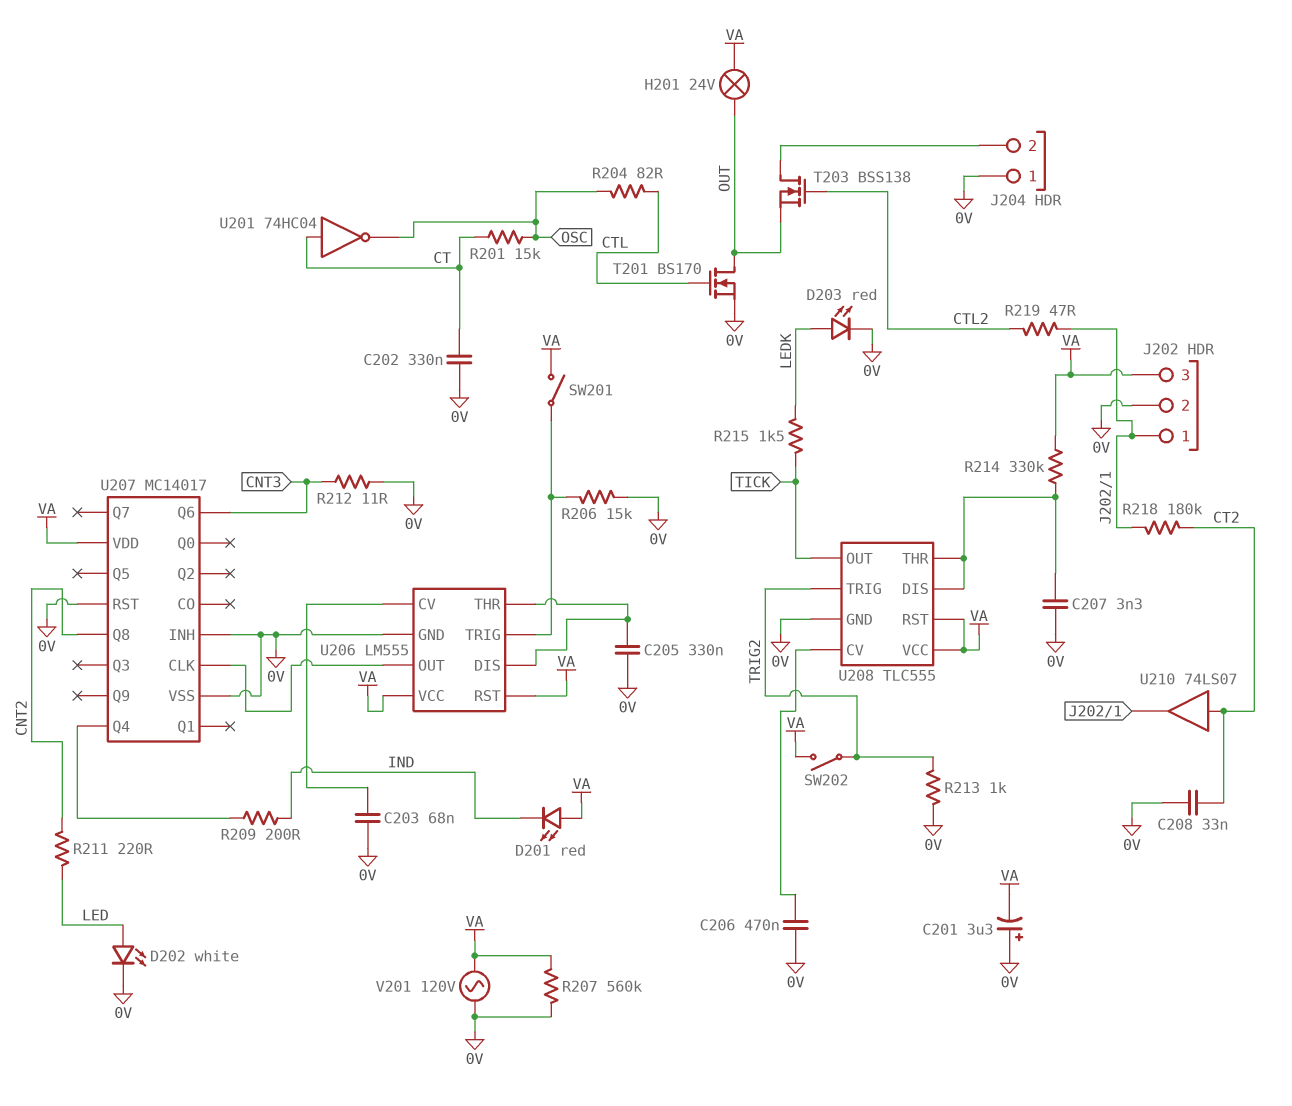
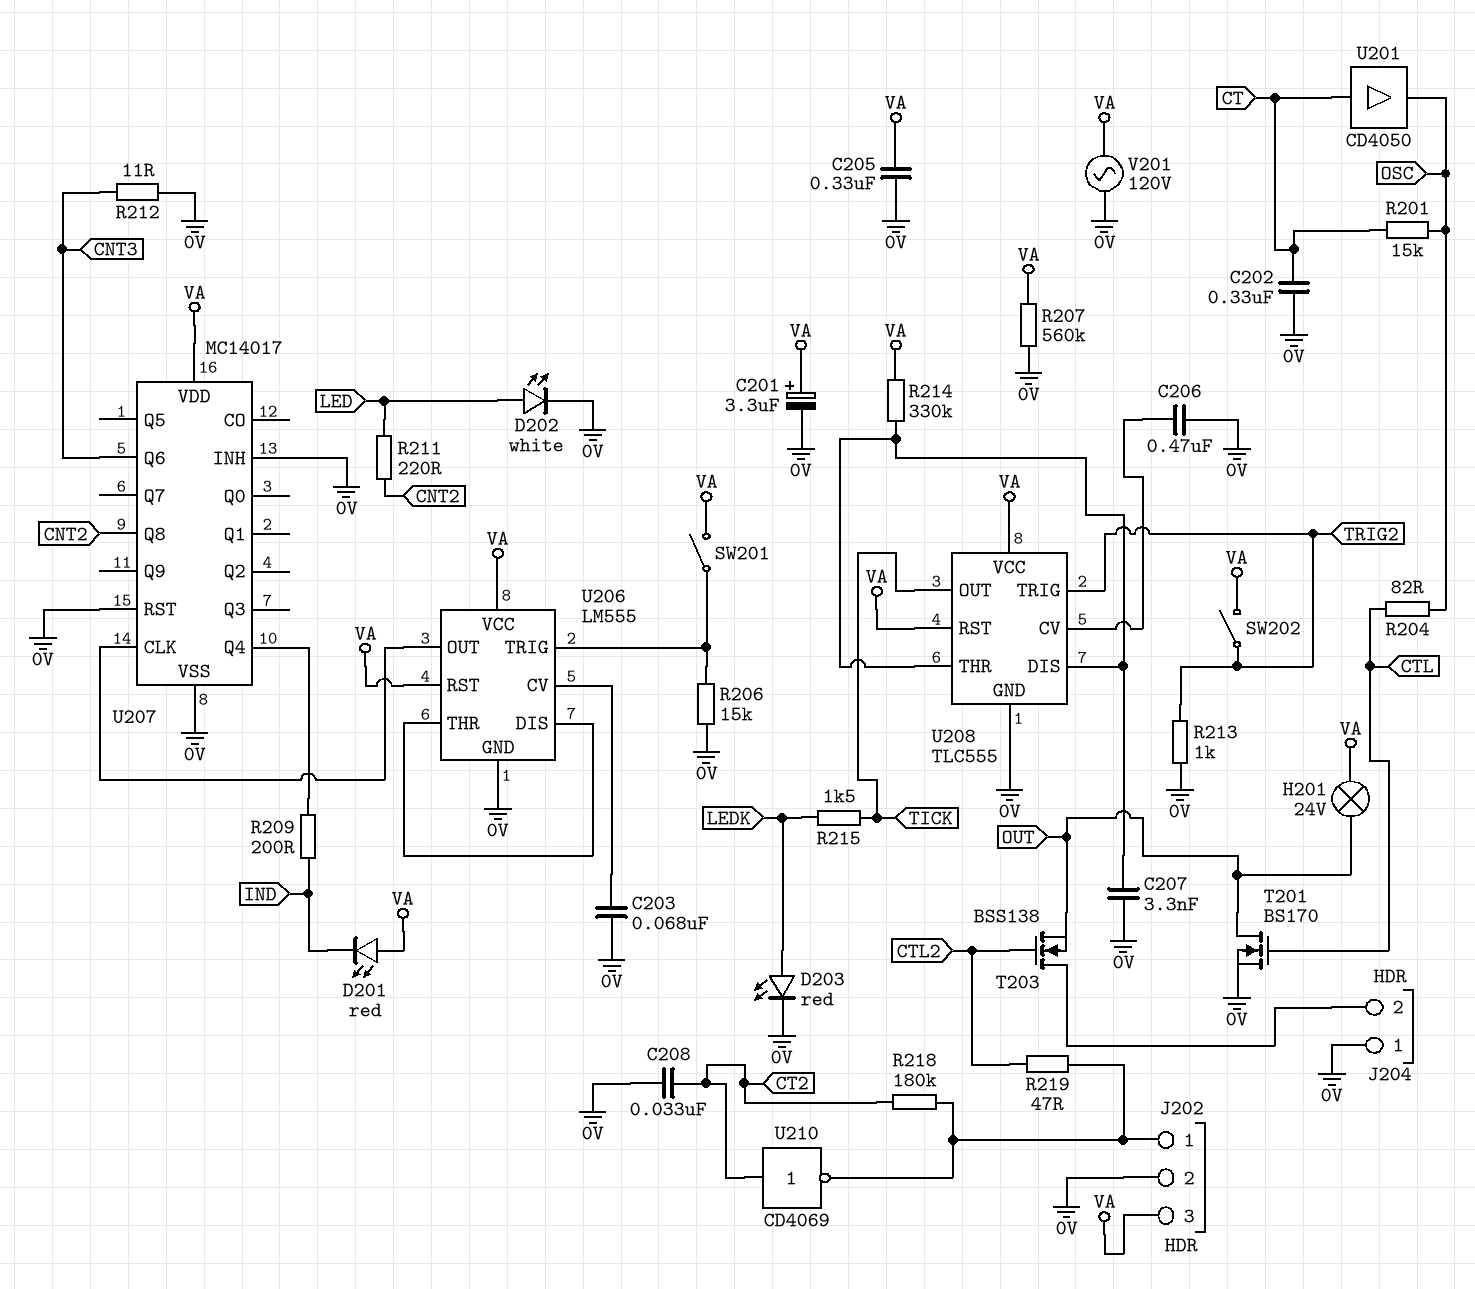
C201: 3.3uF (plus 0V, minus VA) -> 3.3uF (plus VA, minus 0V)
C205: 330nF (0V, U206/DIS) -> 330nF (0V, VA)
U201: NOT 74HC04 (in CT, out OSC) -> buffer CD4050 (in CT, out OSC)
U210: buffer 74LS07 (in CT2, out J202/1) -> NOT CD4069 (in CT2, out J202/1)

